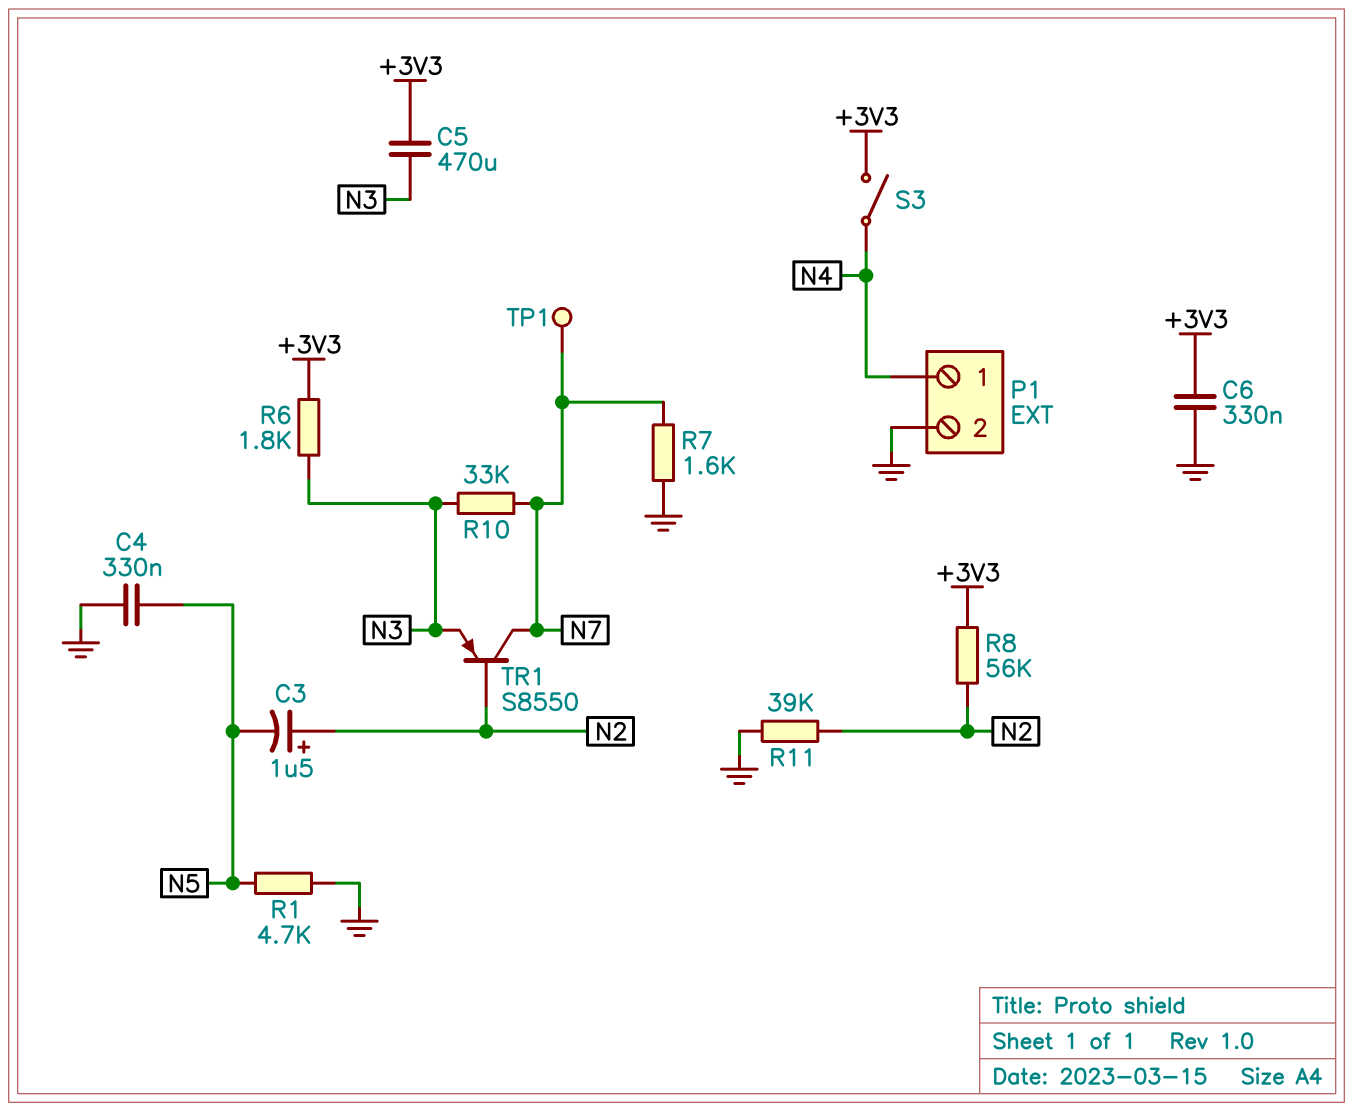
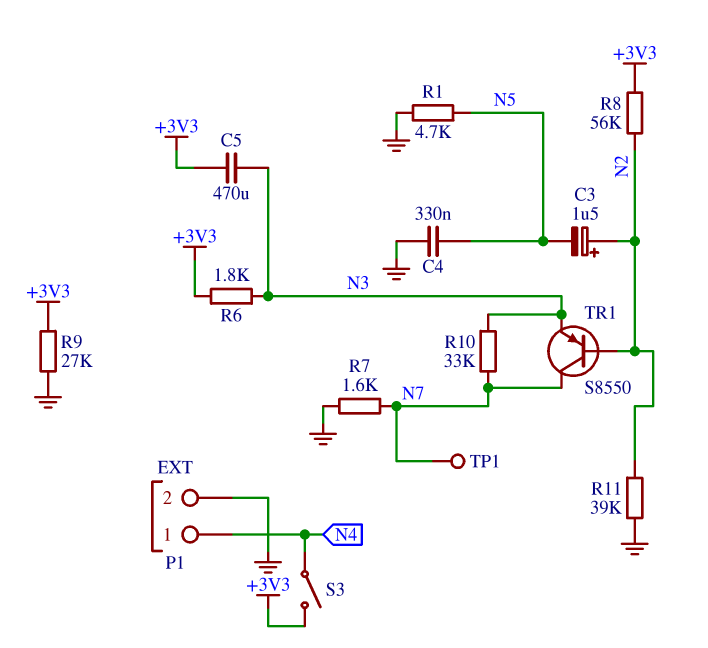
C6: 330nF (+3V3, GND) -> none
R9: none -> 27k (+3V3, GND)

